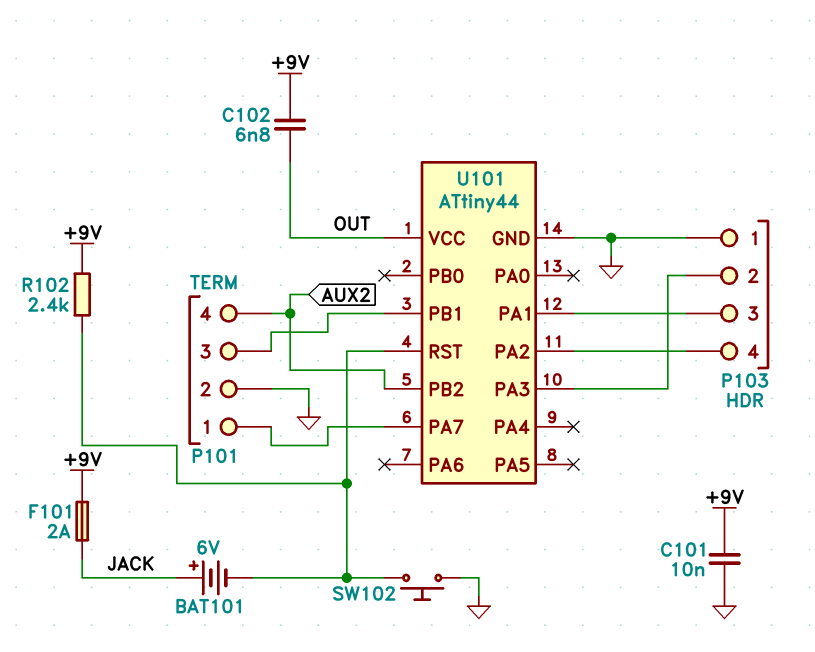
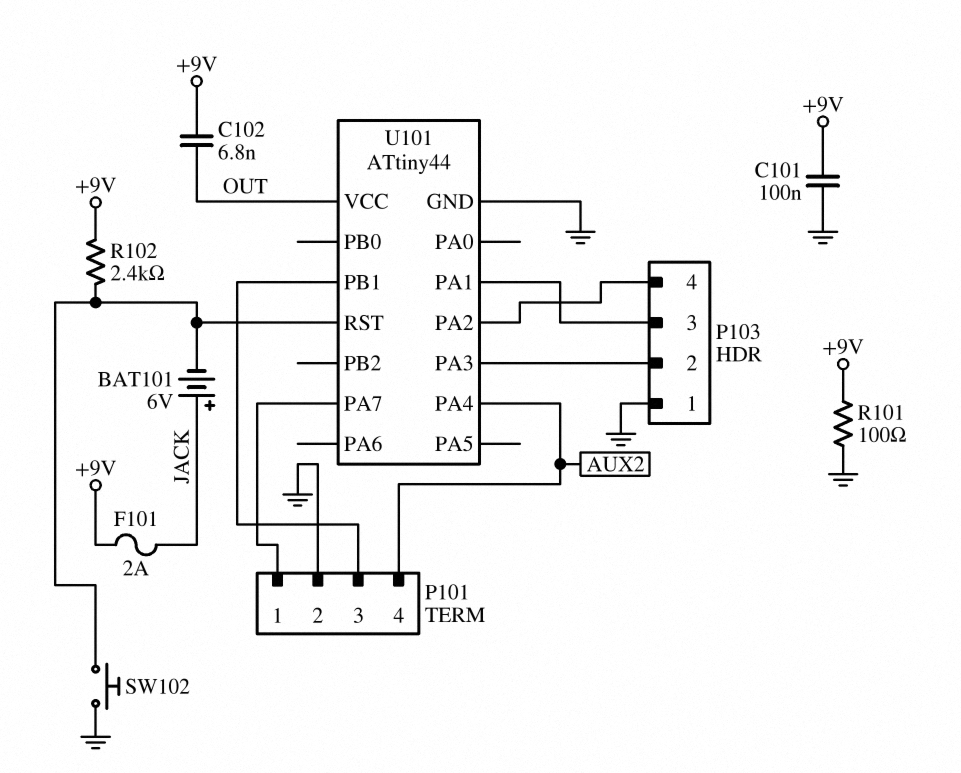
C101: 10nF (+9V, GND) -> 100nF (+9V, GND)
R101: none -> 100 (+9V, GND)
U101 pin PA4: none -> AUX2
U101 pin PB2: AUX2 -> none

